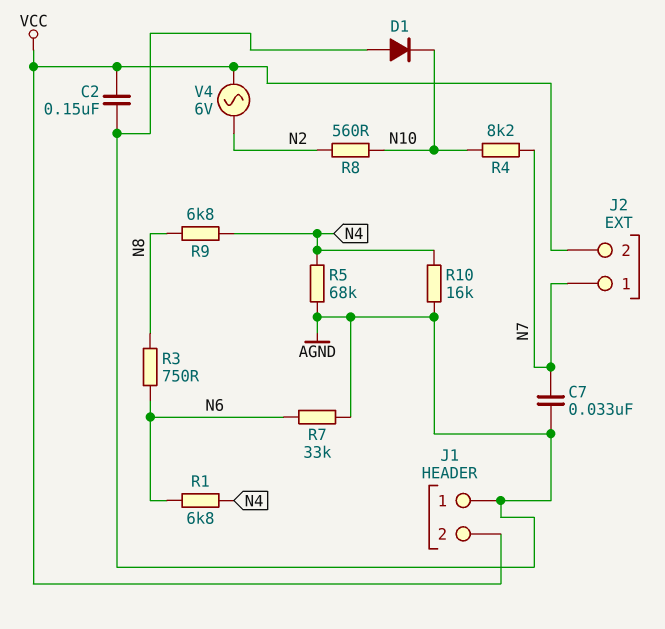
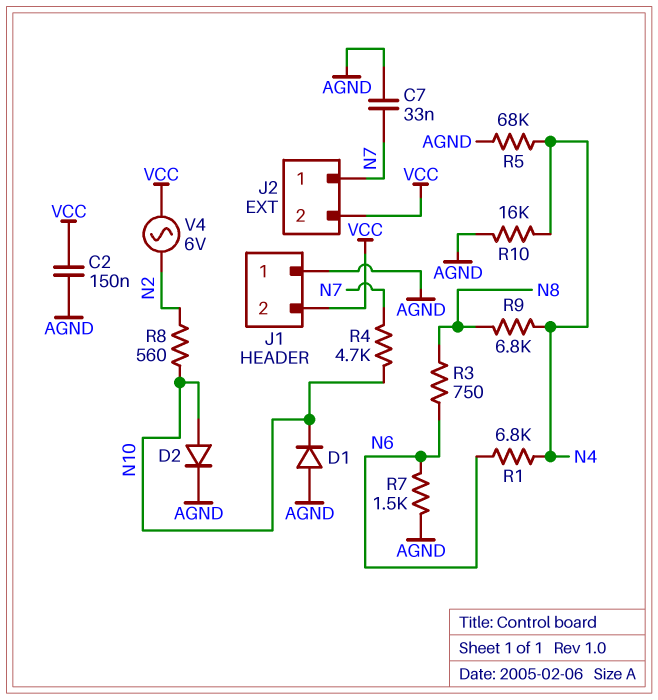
D2: none -> diode (A N10, K AGND)
R4: 8.2k (N7, N10) -> 4.7k (N7, N10)
R7: 33k (AGND, N6) -> 1.5k (AGND, N6)

